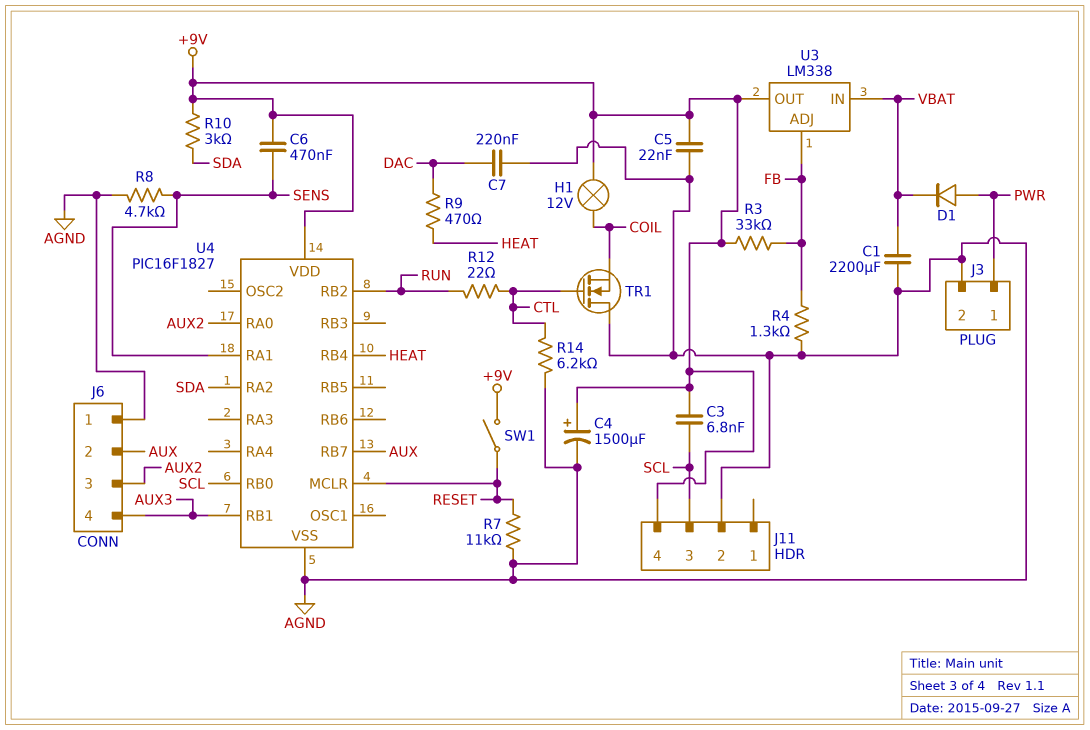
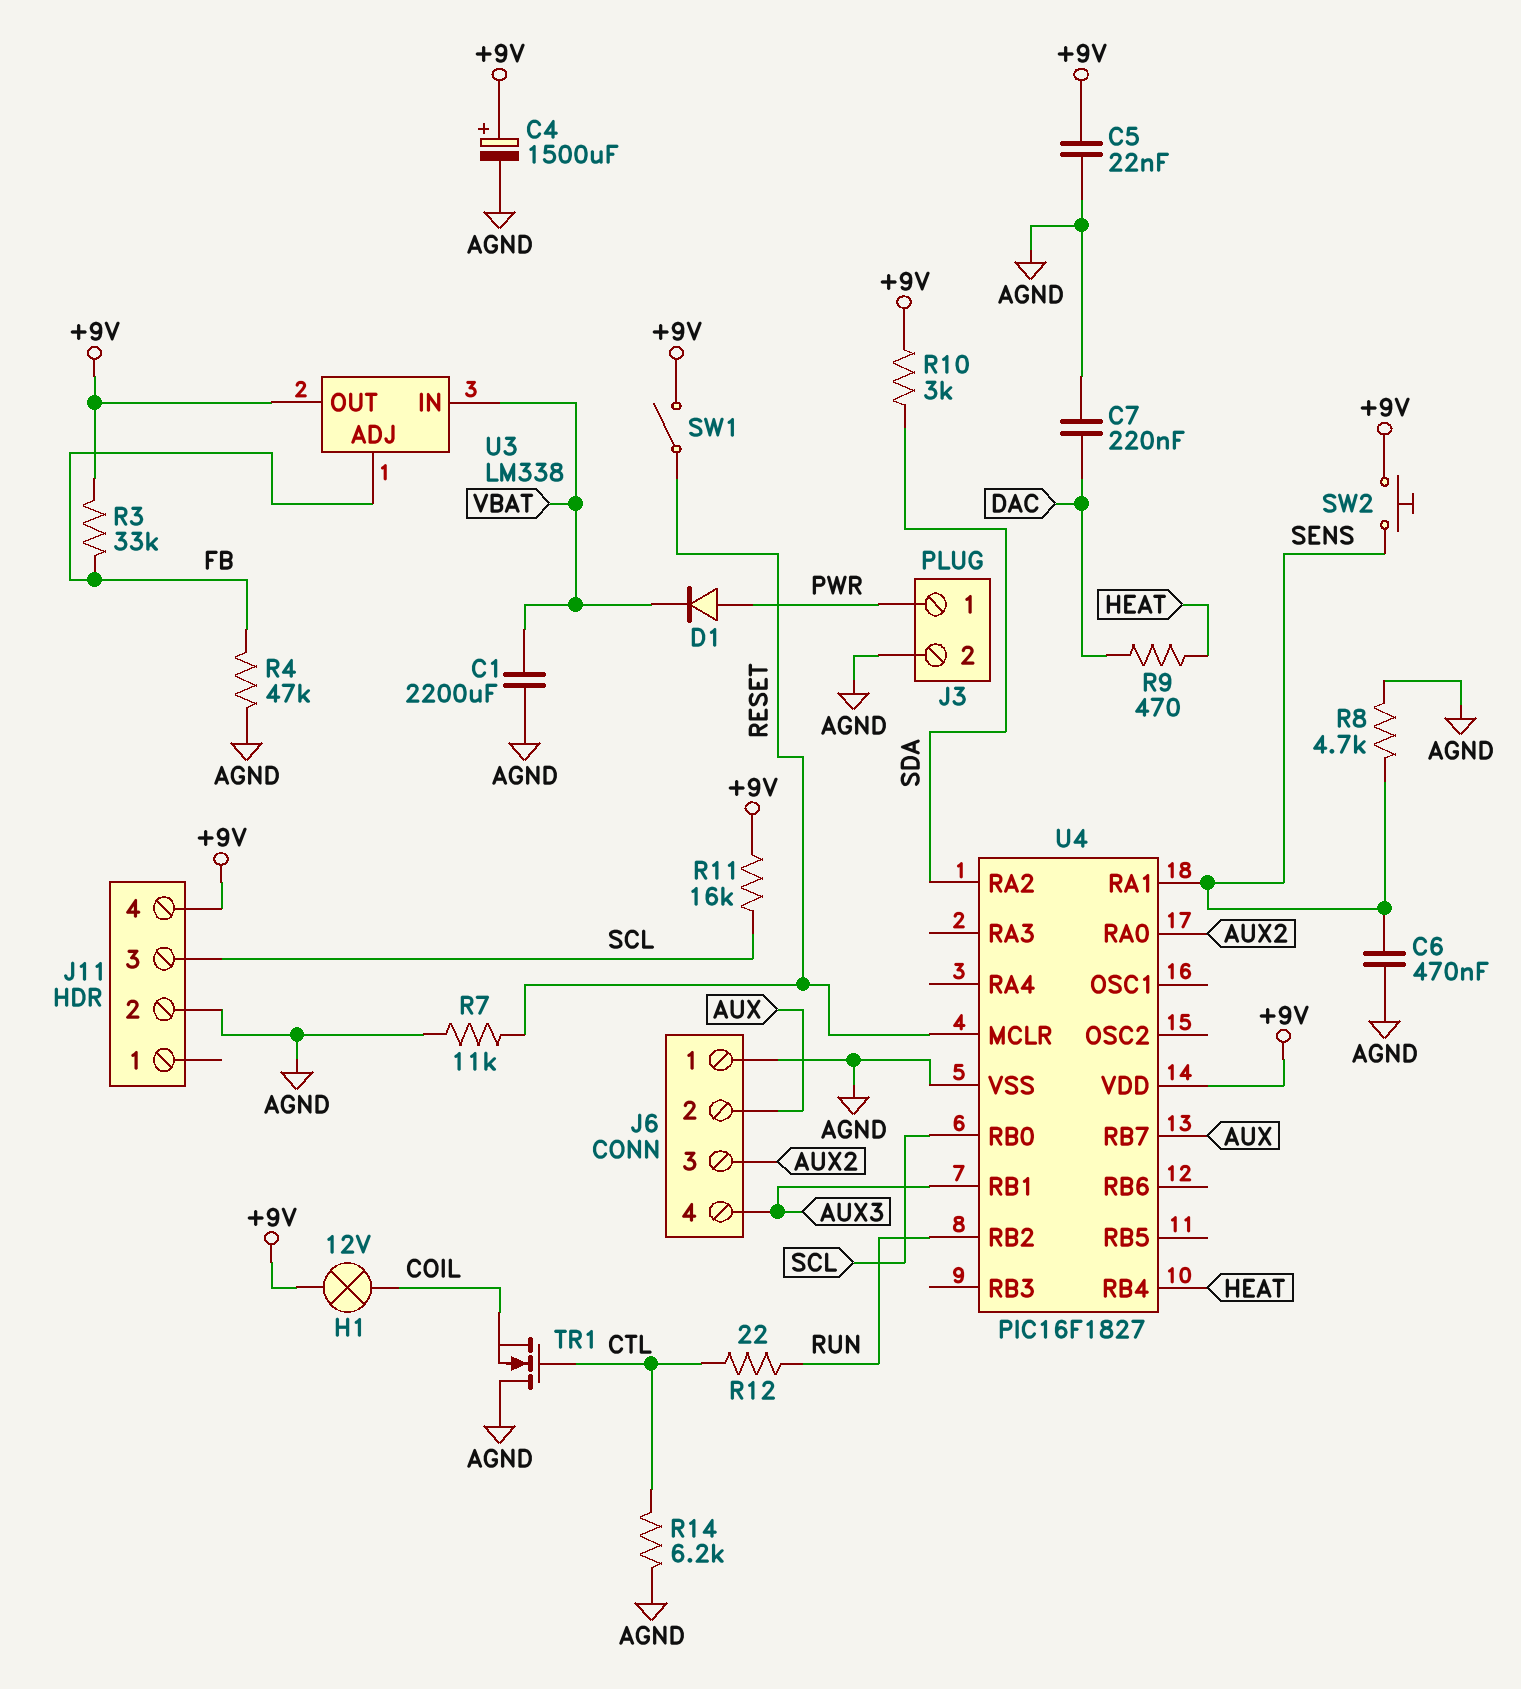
C3: 6.8nF (+9V, SCL) -> none
C6: 470nF (+9V, SENS) -> 470nF (AGND, SENS)
R4: 1.3k (AGND, FB) -> 47k (AGND, FB)
R11: none -> 16k (+9V, SCL)
SW2: none -> button (+9V, SENS)

